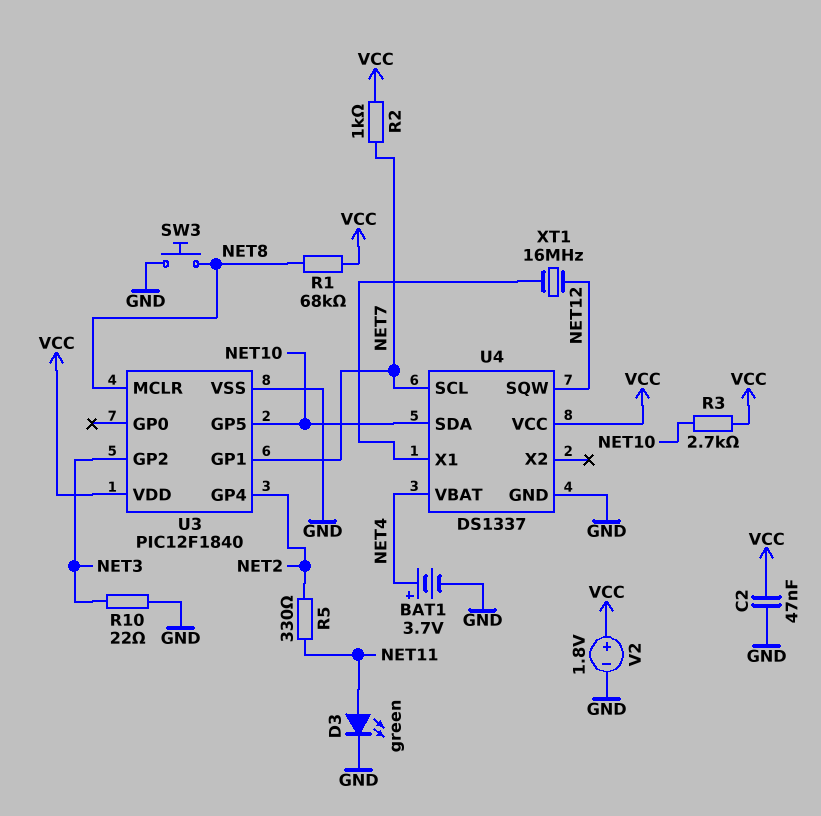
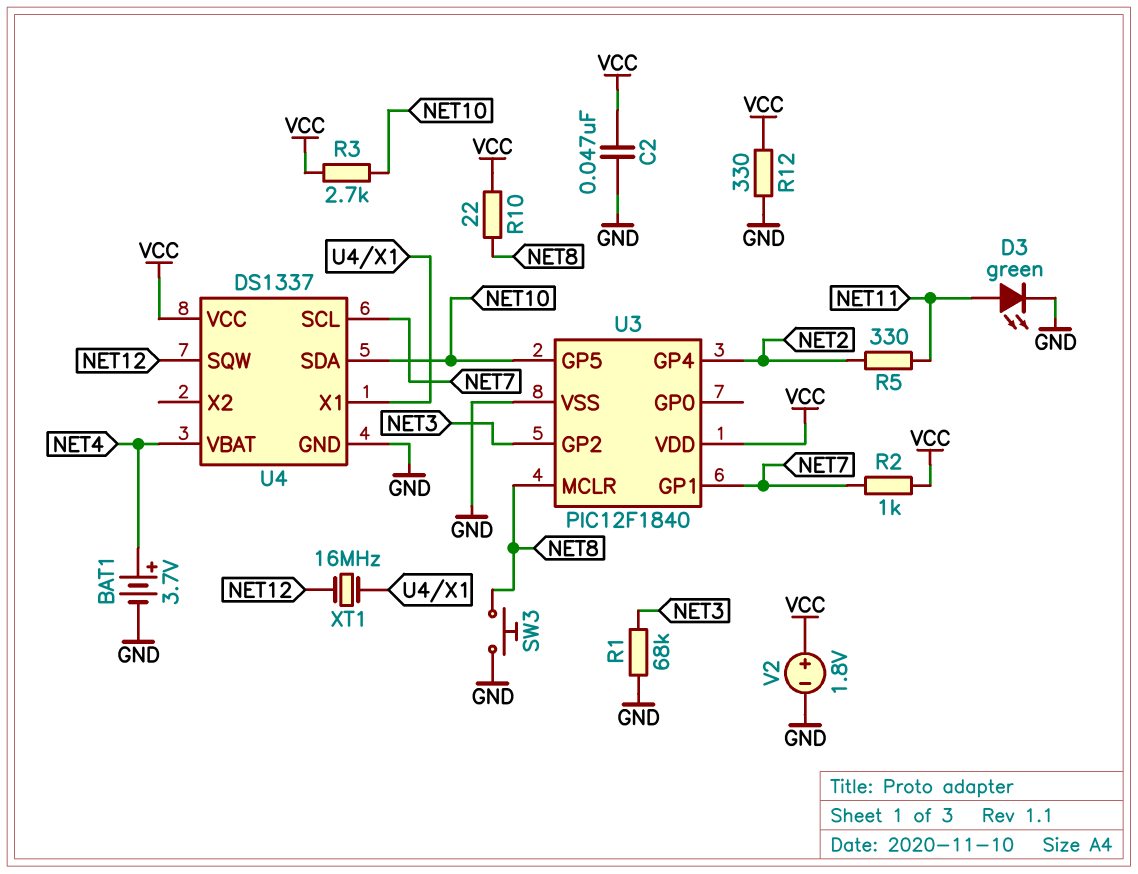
R1: 68k (NET8, VCC) -> 68k (GND, NET3)
R10: 22 (GND, NET3) -> 22 (NET8, VCC)
R12: none -> 330 (GND, VCC)

